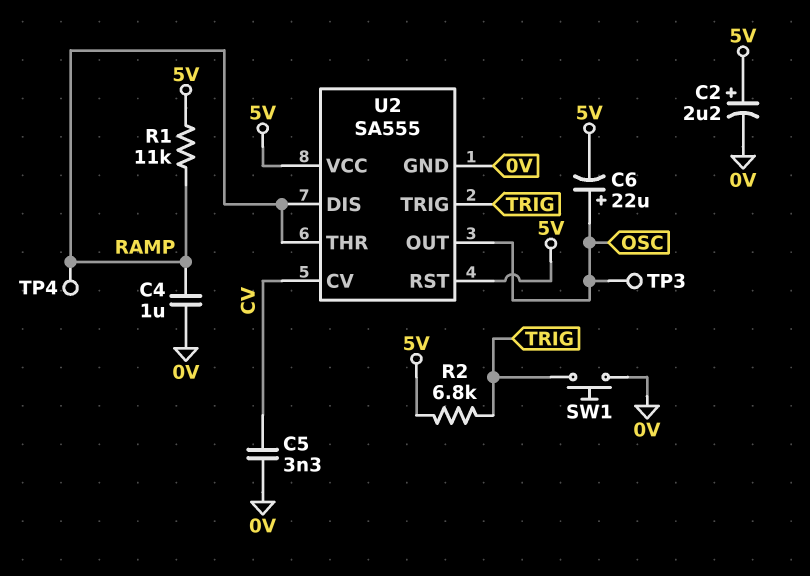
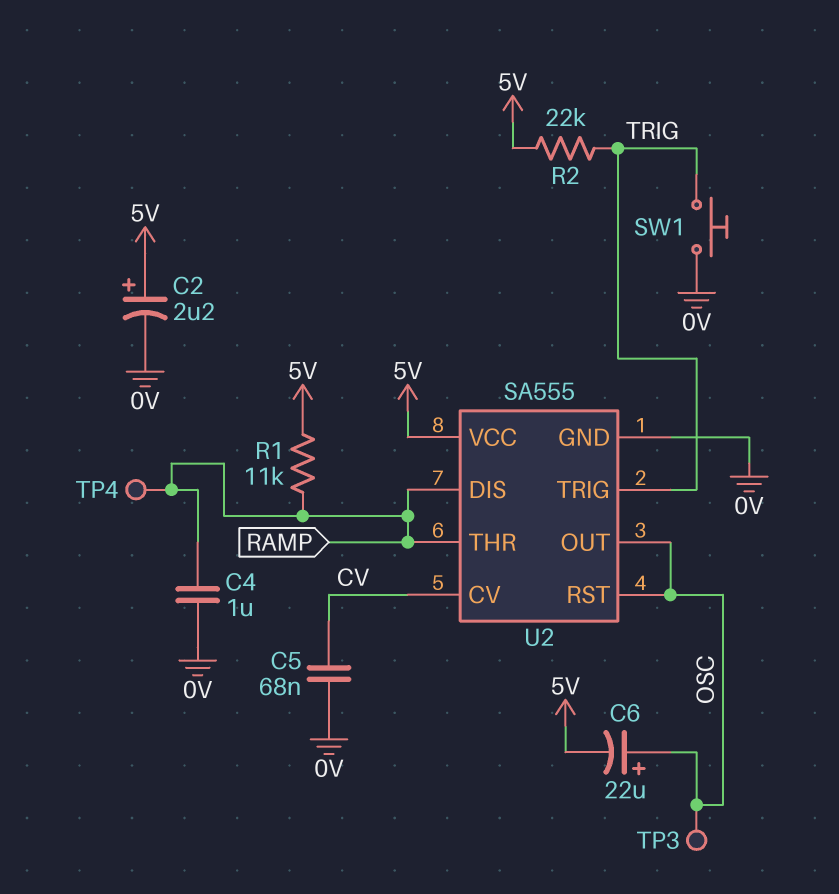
C5: 3.3nF (0V, CV) -> 68nF (0V, CV)
R2: 6.8k (5V, TRIG) -> 22k (5V, TRIG)
U2 pin RST: 5V -> OSC

